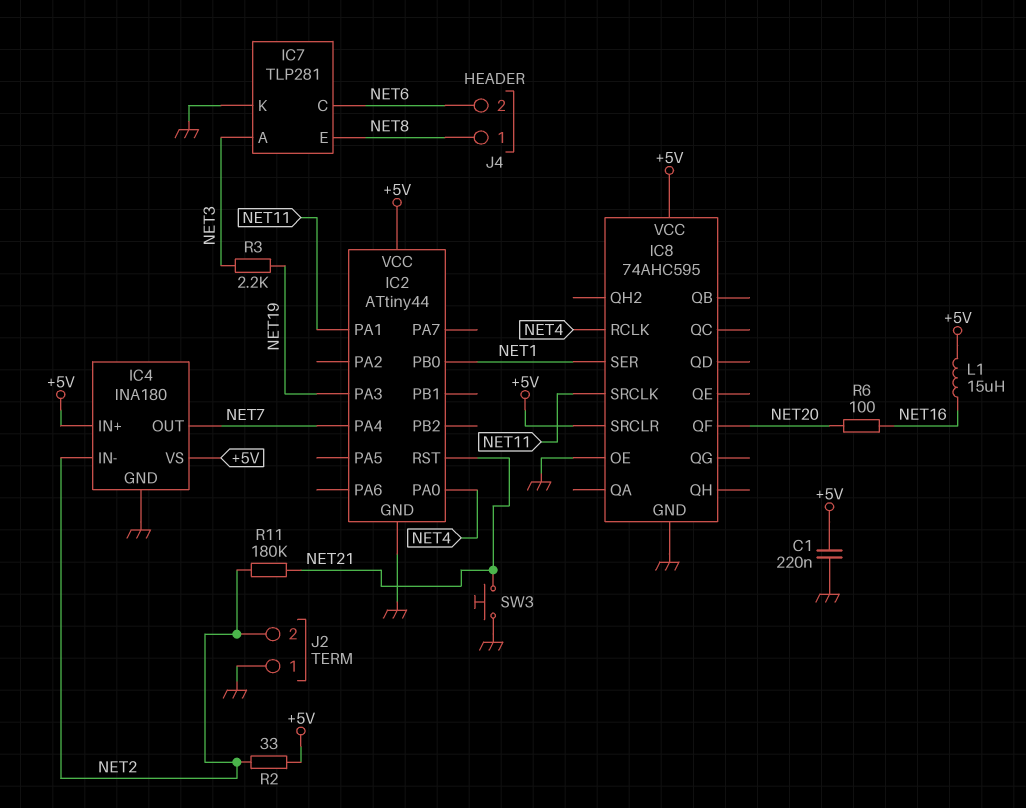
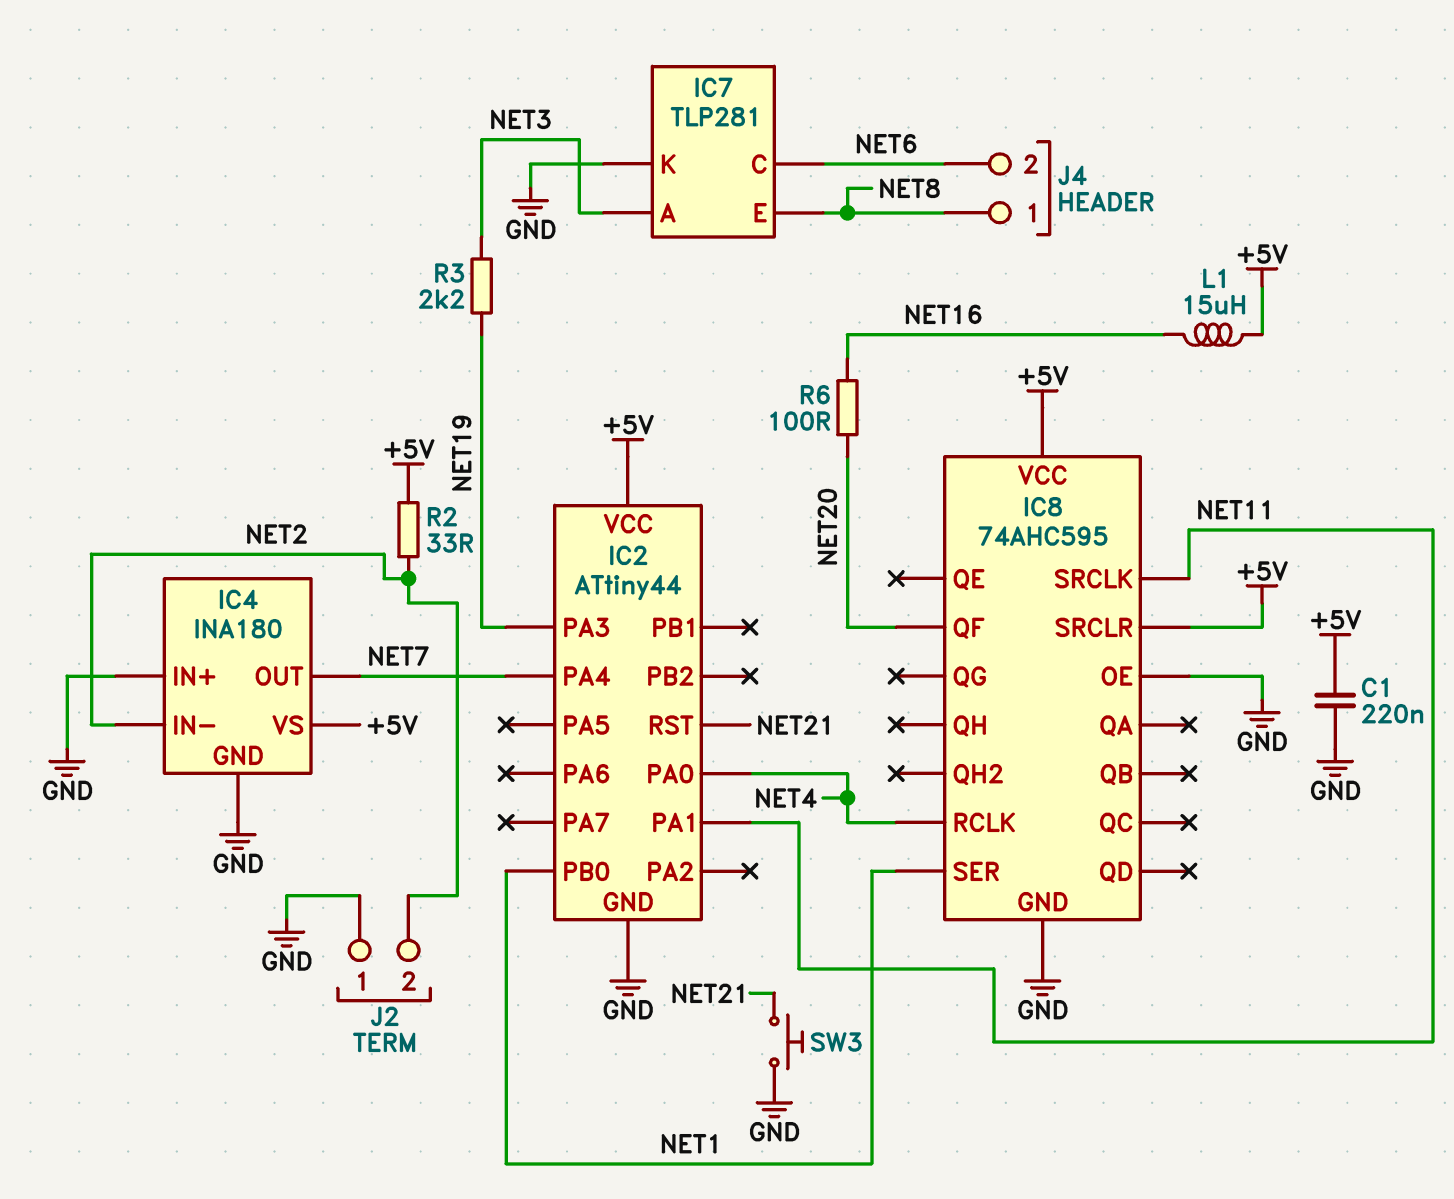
IC4 pin IN+: +5V -> GND
R11: 180k (NET2, NET21) -> none

